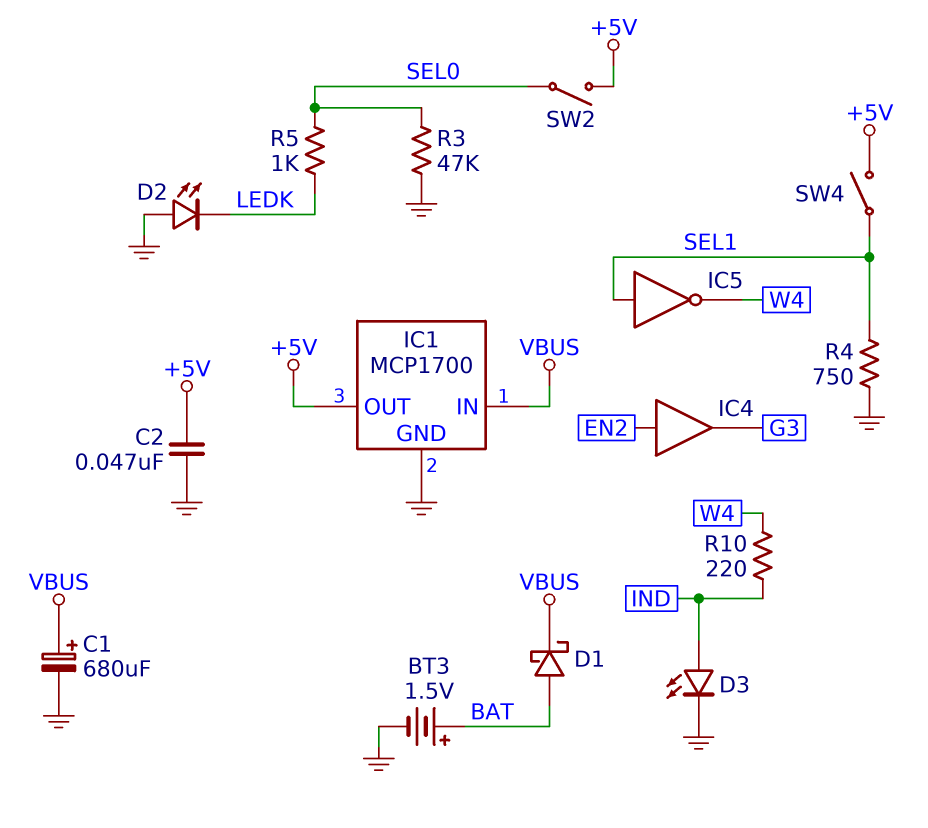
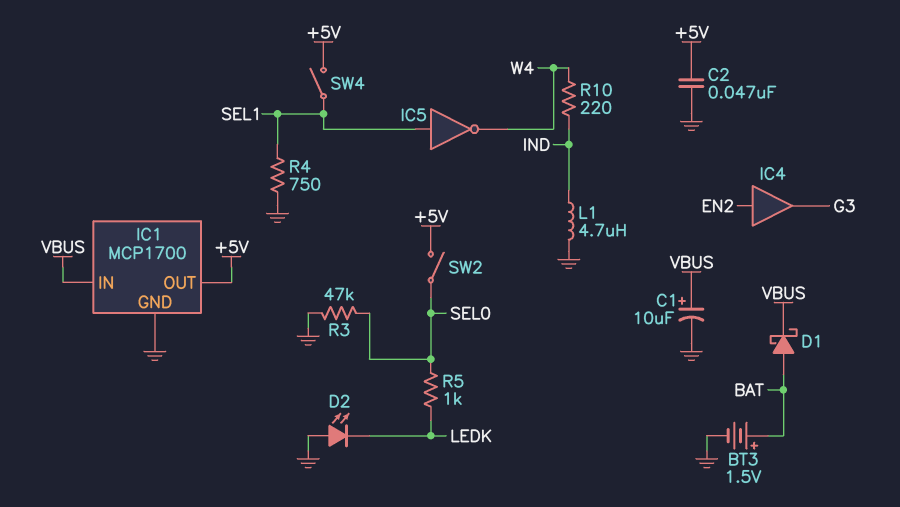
C1: 680uF (plus VBUS, minus GND) -> 10uF (plus VBUS, minus GND)
D3: LED (A IND, K GND) -> none
L1: none -> 4.7uH (GND, IND)

